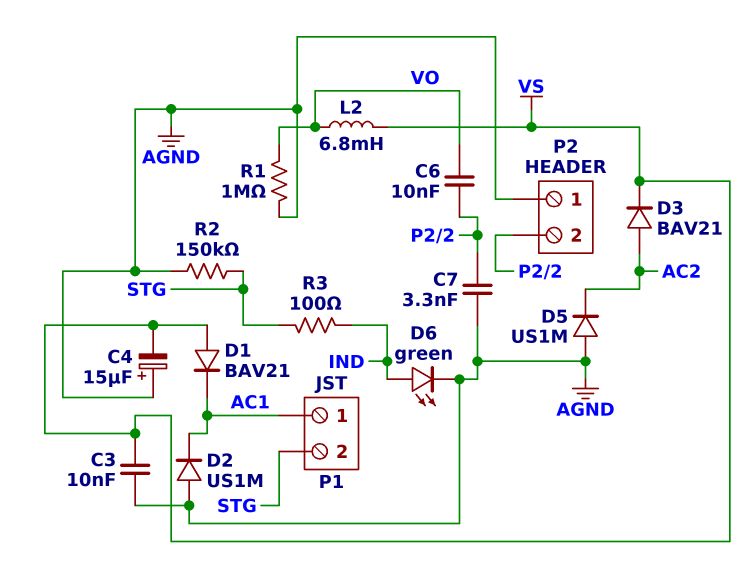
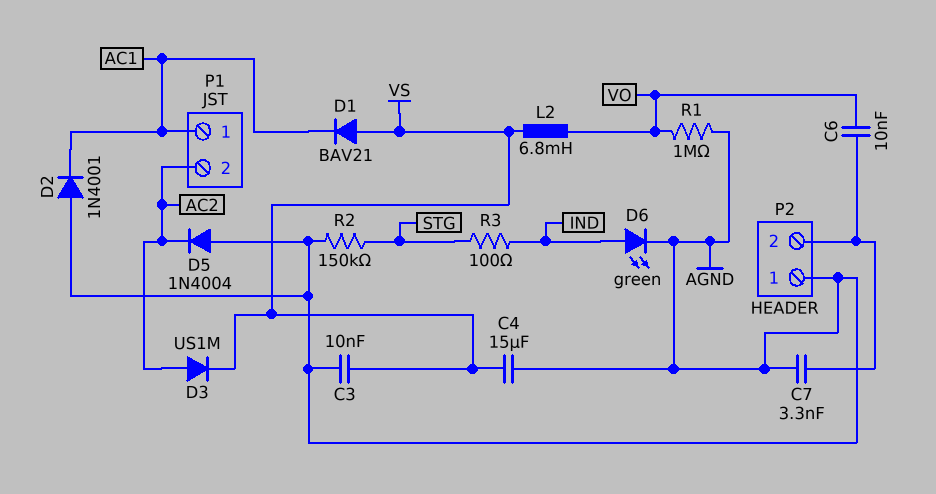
C4: 15uF (plus AGND, minus VS) -> 15uF (AGND, VS)
D2: diode US1M (A AGND, K AC1) -> diode 1N4001 (A AGND, K AC1)
D3: diode BAV21 (A AC2, K VS) -> diode US1M (A AC2, K VS)
D5: diode US1M (A AGND, K AC2) -> diode 1N4004 (A AGND, K AC2)
P1 pin 2: STG -> AC2

